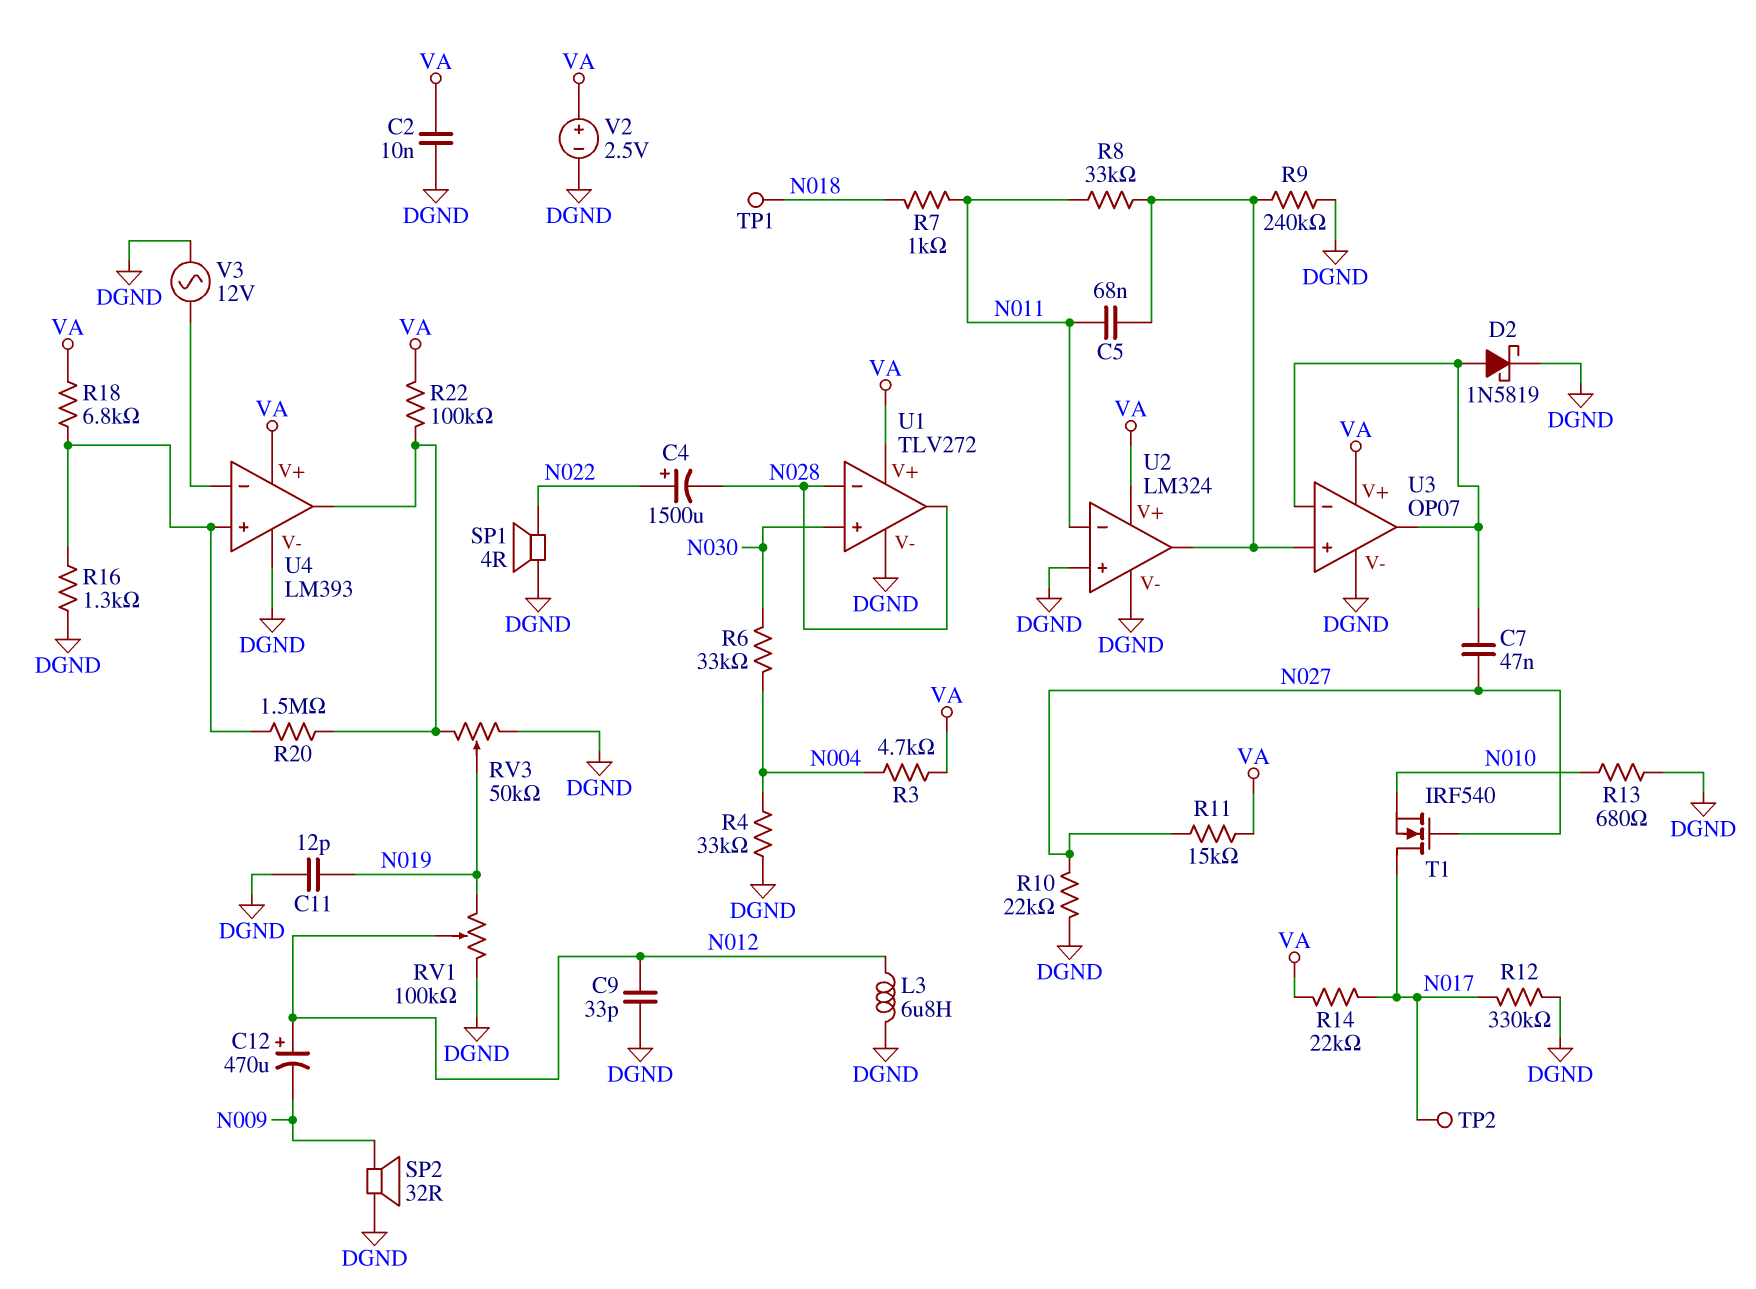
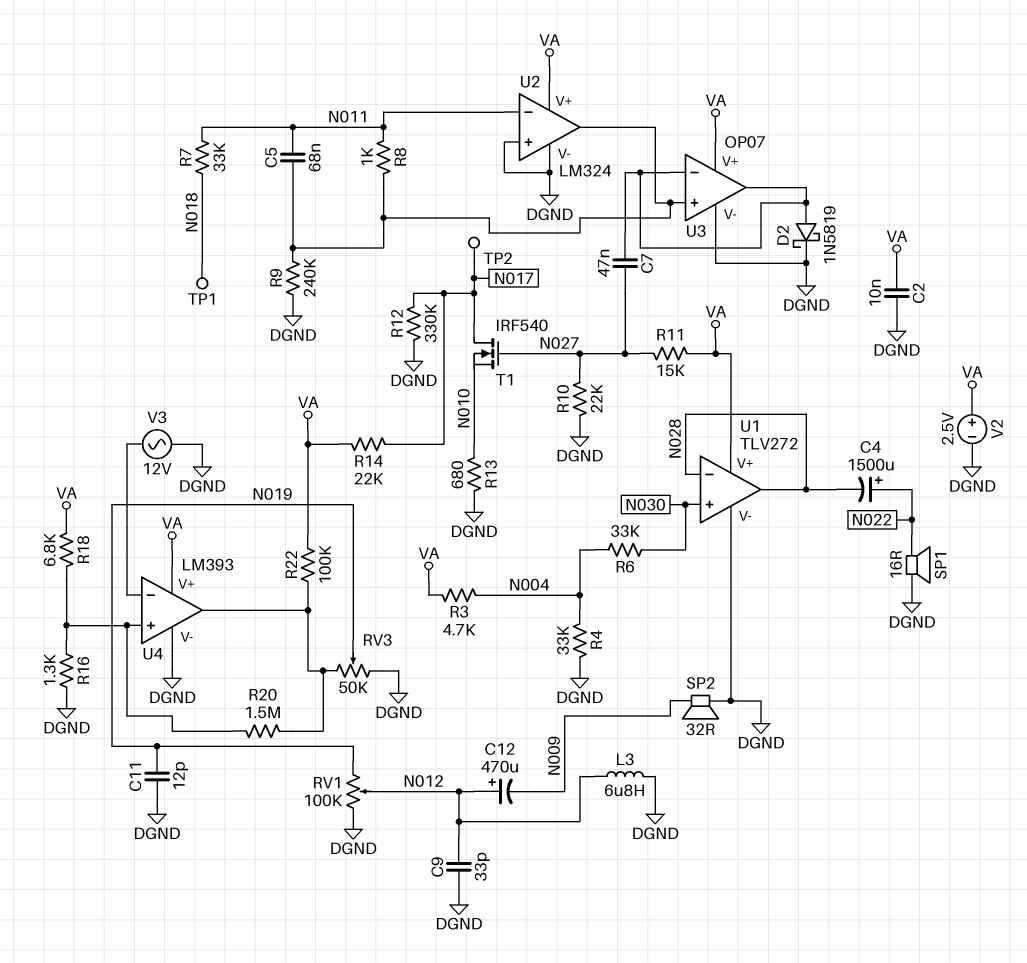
R7: 1k (N011, N018) -> 33k (N011, N018)
R8: 33k (N011, U2/out) -> 1k (N011, U2/out)
SP1: speaker 4R (DGND, N022) -> speaker 16R (DGND, N022)

